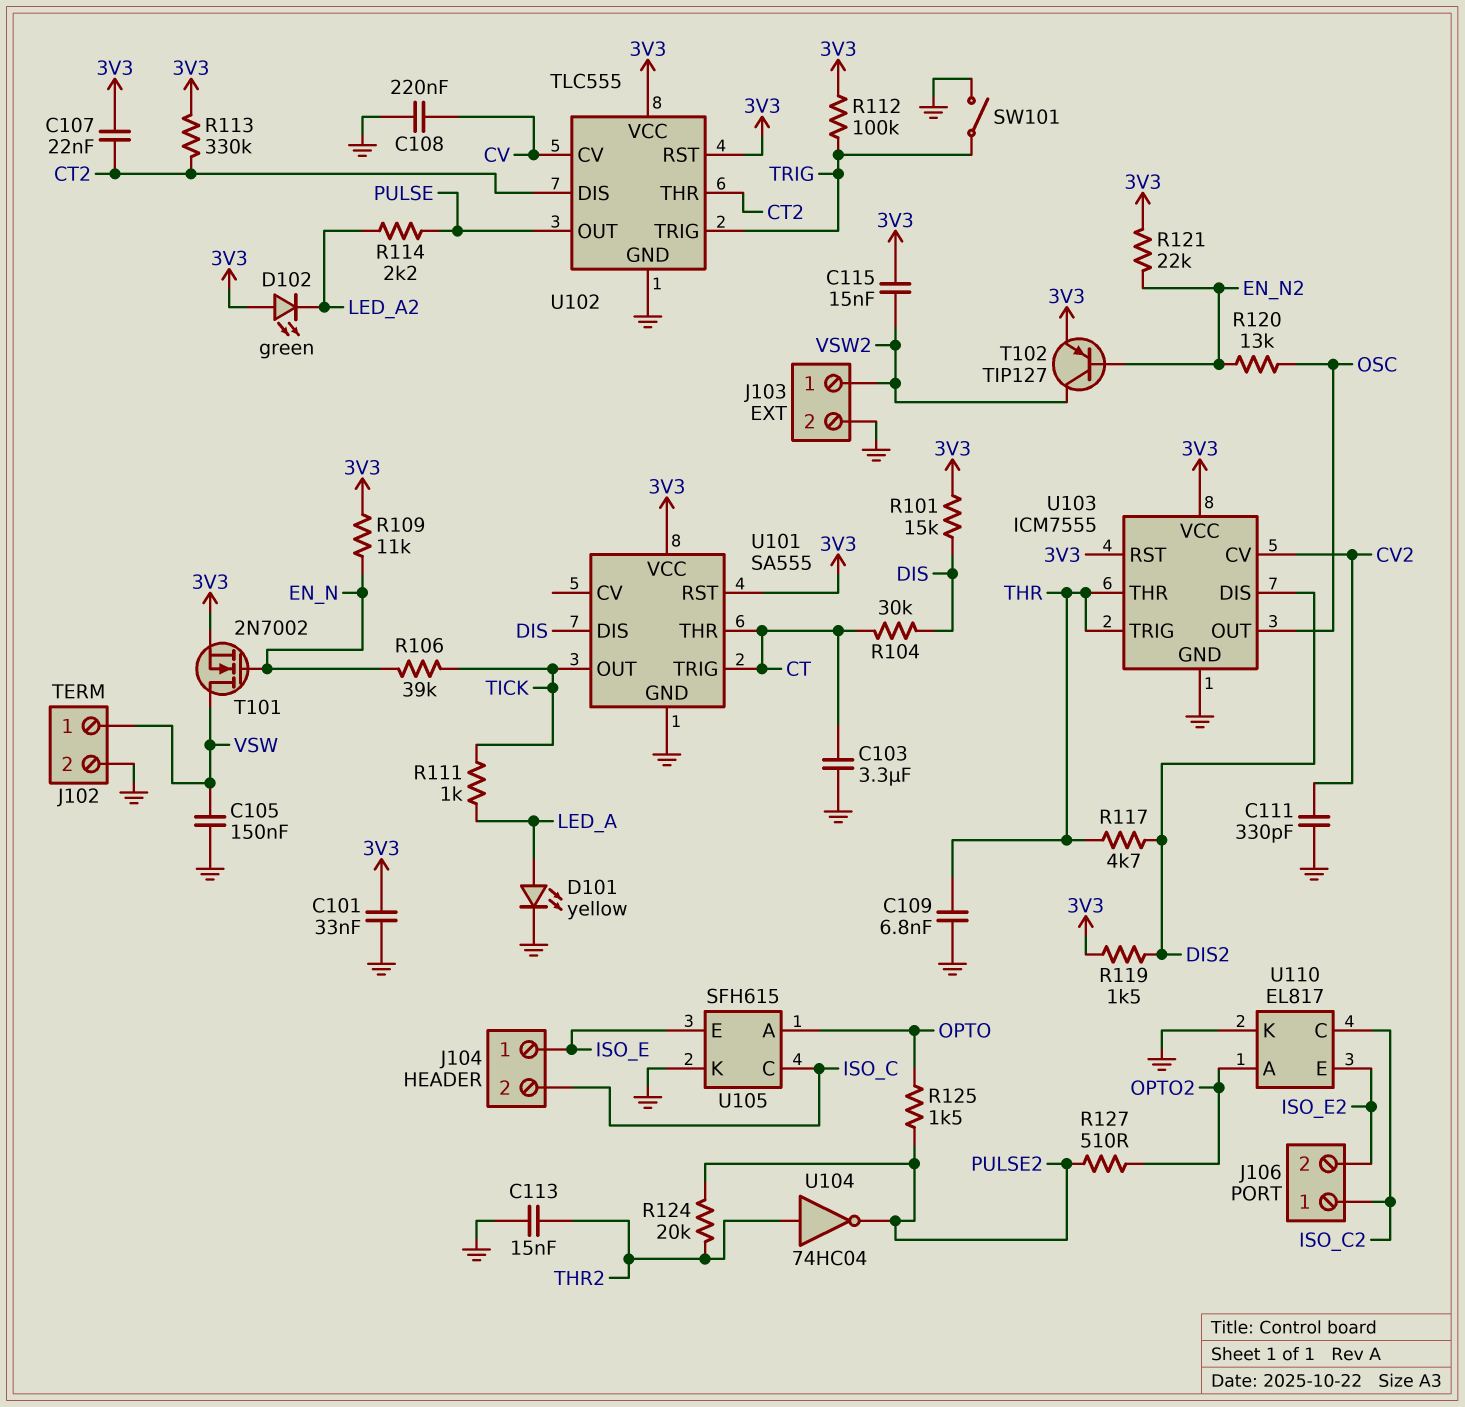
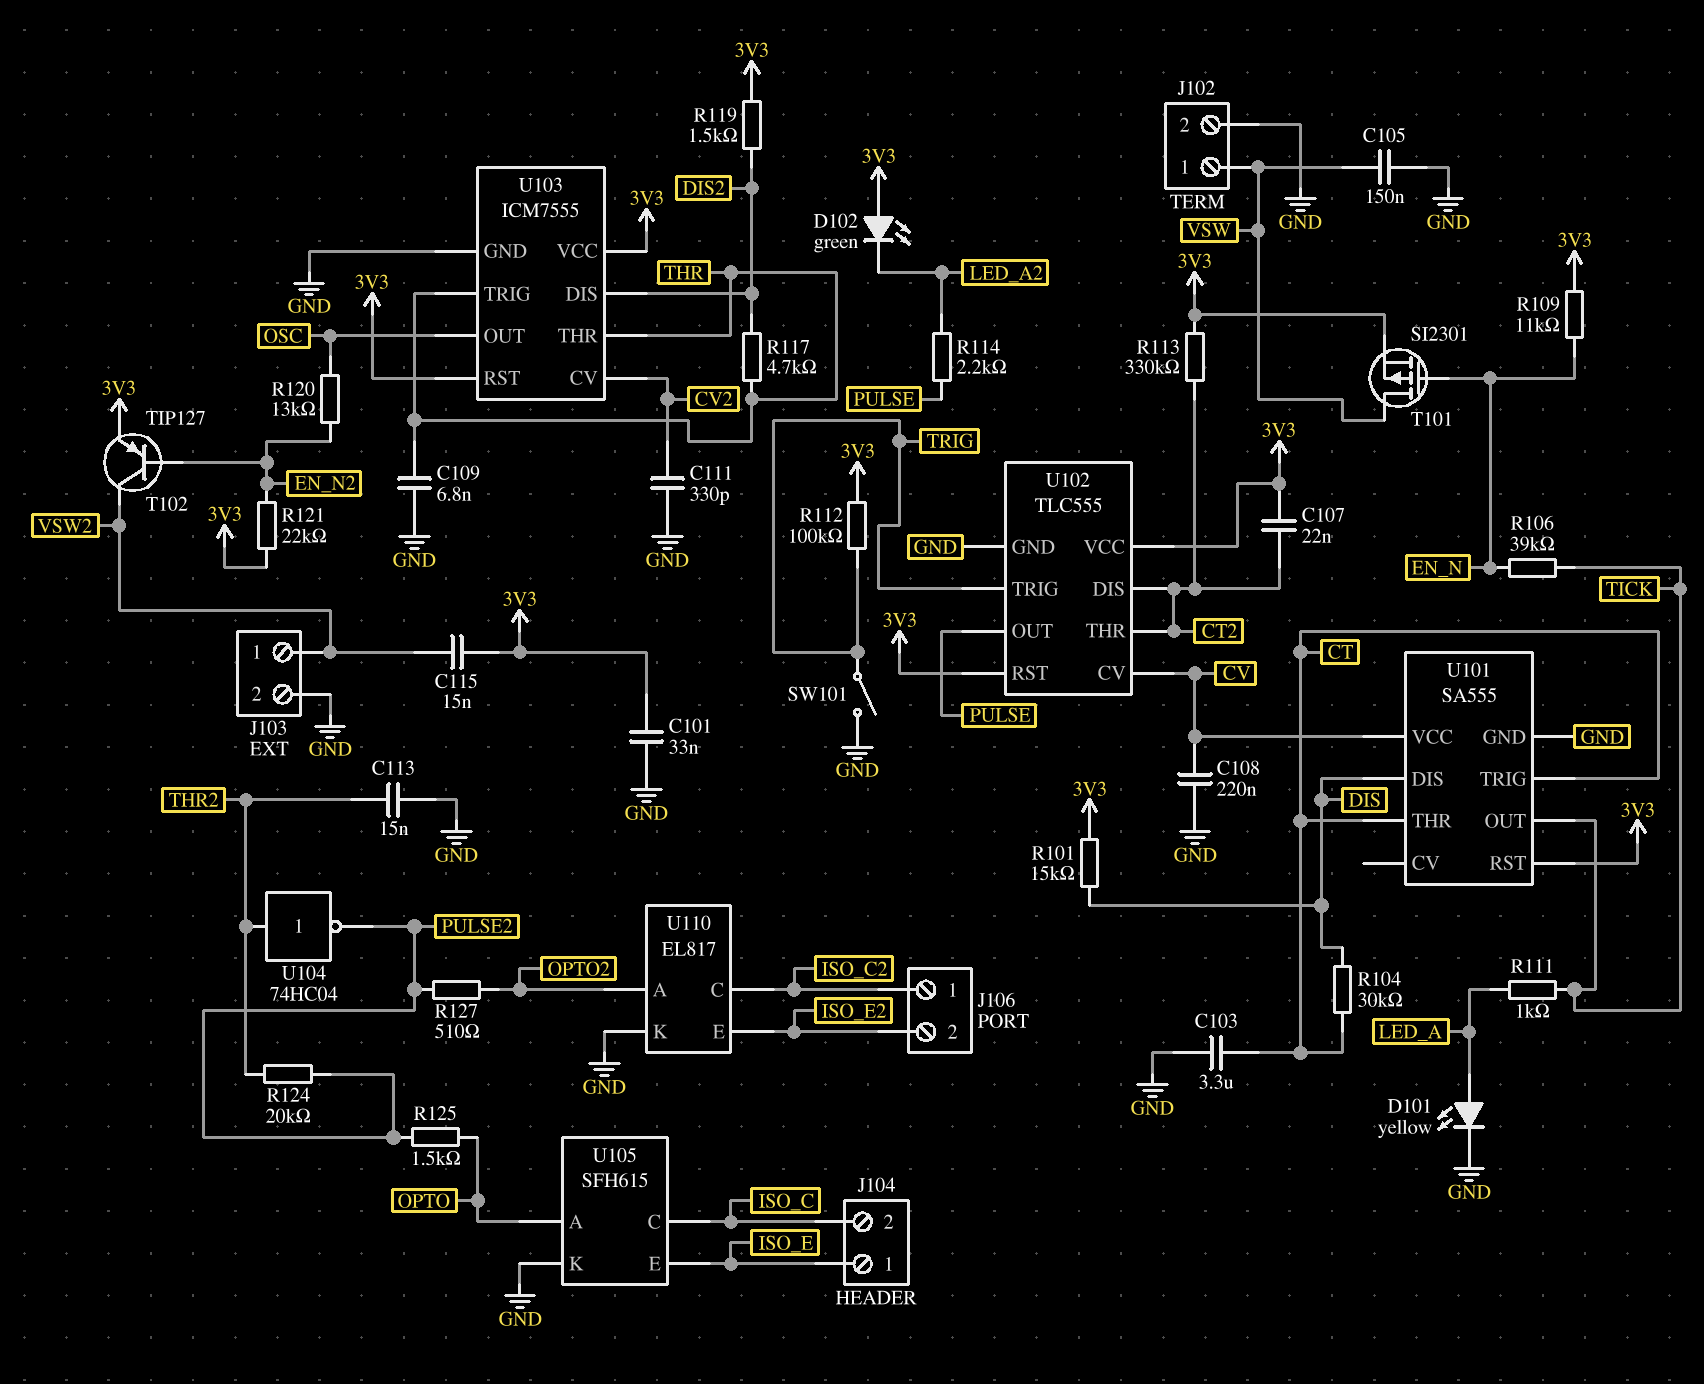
T101: NMOS 2N7002 (G EN_N, D VSW, S 3V3) -> PMOS SI2301 (G EN_N, D VSW, S 3V3)
U101 pin VCC: 3V3 -> CV

